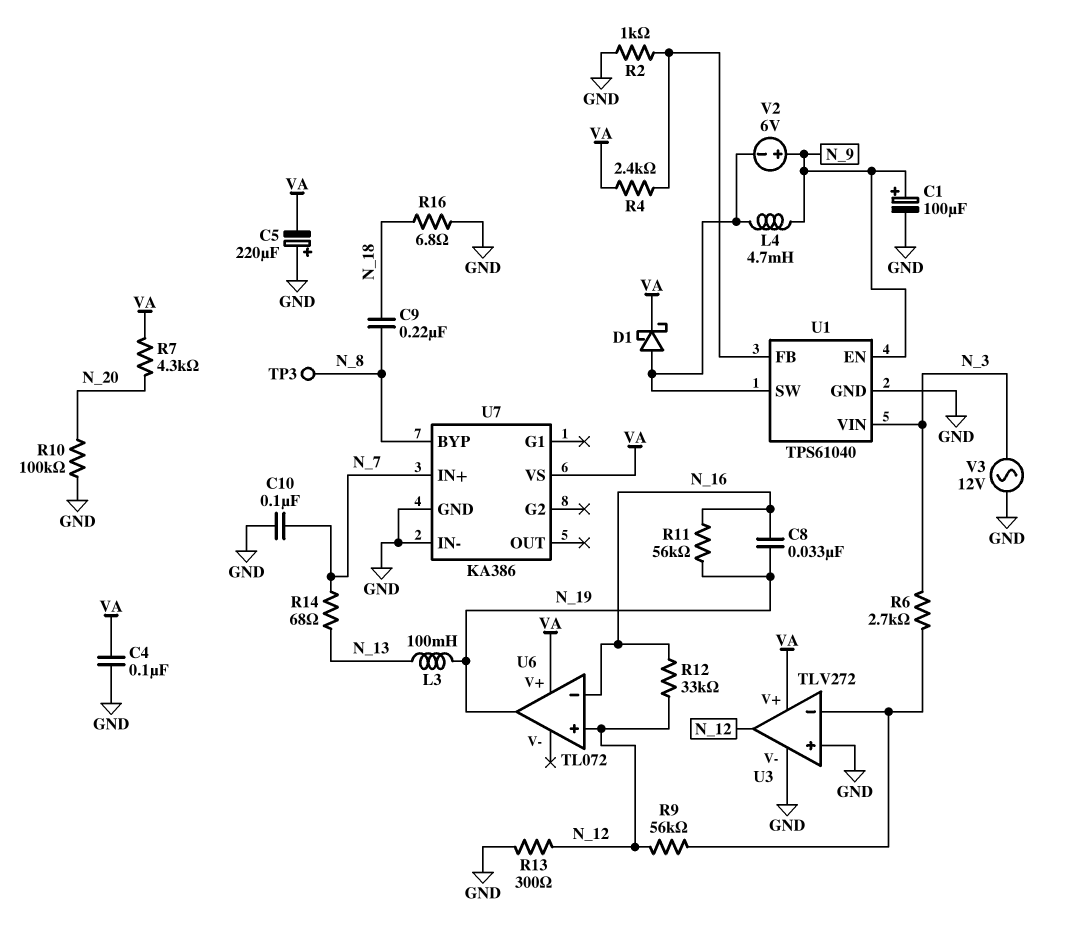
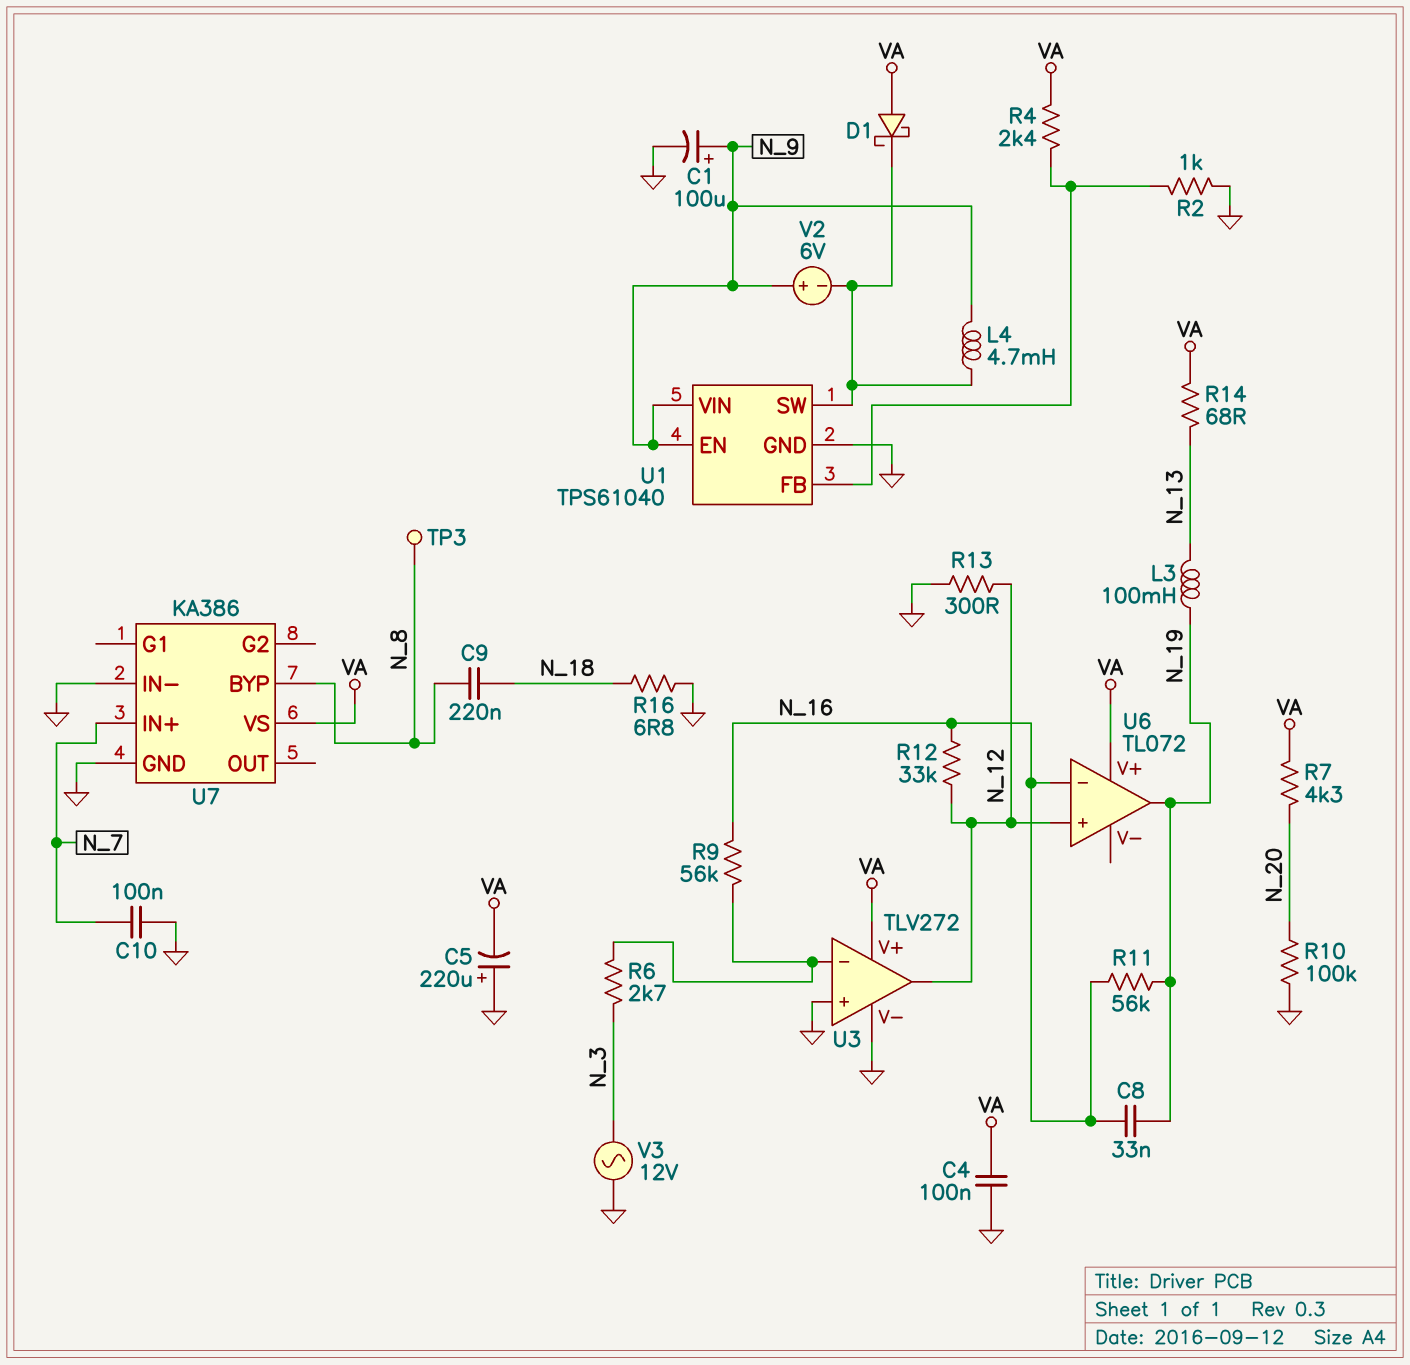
D1: schottky (A U1/SW, K VA) -> schottky (A VA, K U1/SW)
R9: 56k (N_12, U3/in-) -> 56k (N_16, U3/in-)
R14: 68 (N_7, N_13) -> 68 (N_13, VA)
U1 pin VIN: N_3 -> N_9

